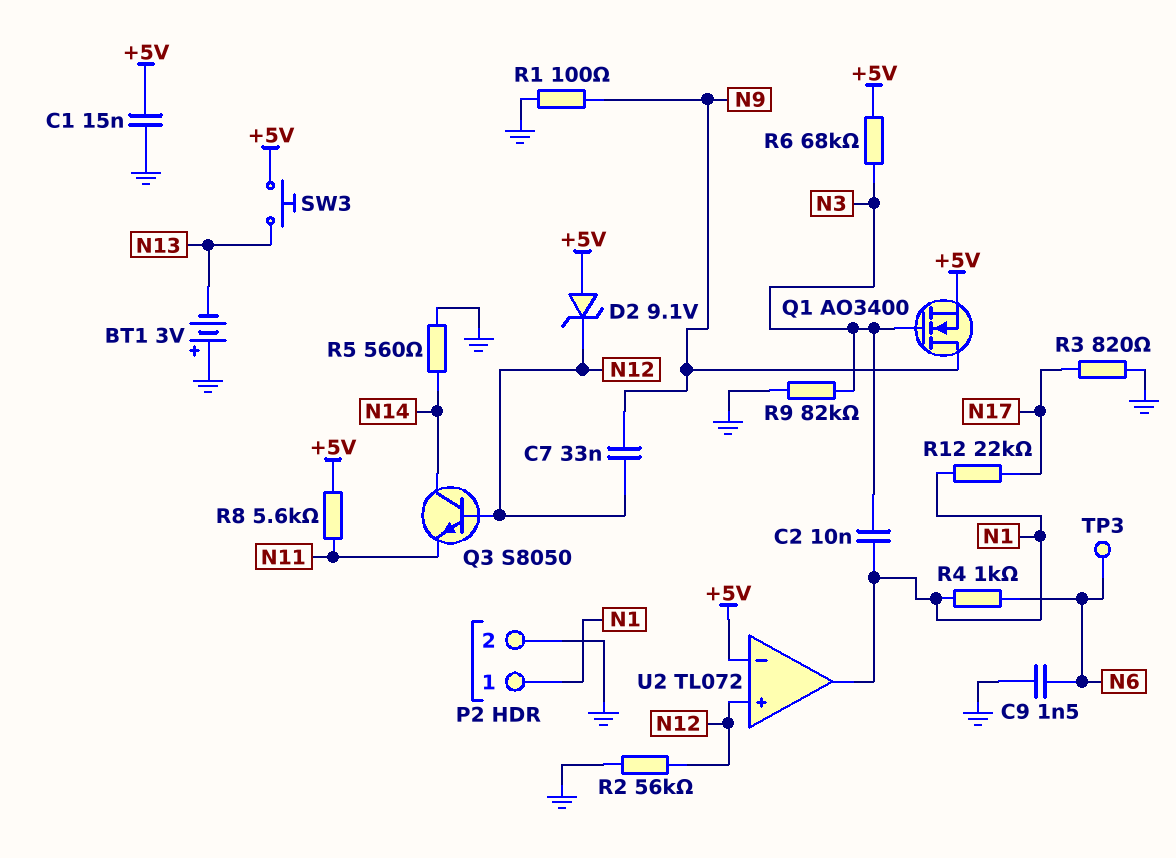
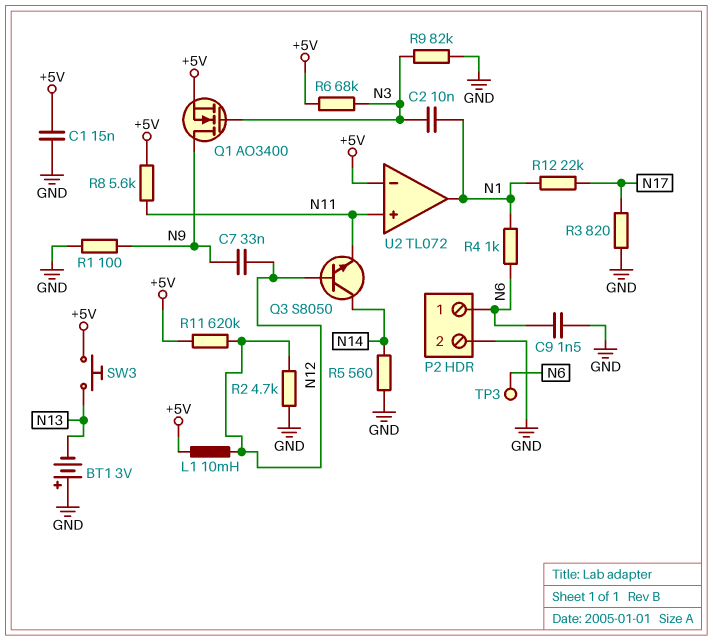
D2: zener 9.1V (A +5V, K N12) -> none
L1: none -> 10mH (+5V, N12)
P2 pin 1: N1 -> N6
R2: 56k (GND, N12) -> 4.7k (GND, N12)
R11: none -> 620k (+5V, N12)
U2 pin in+: N12 -> N11

